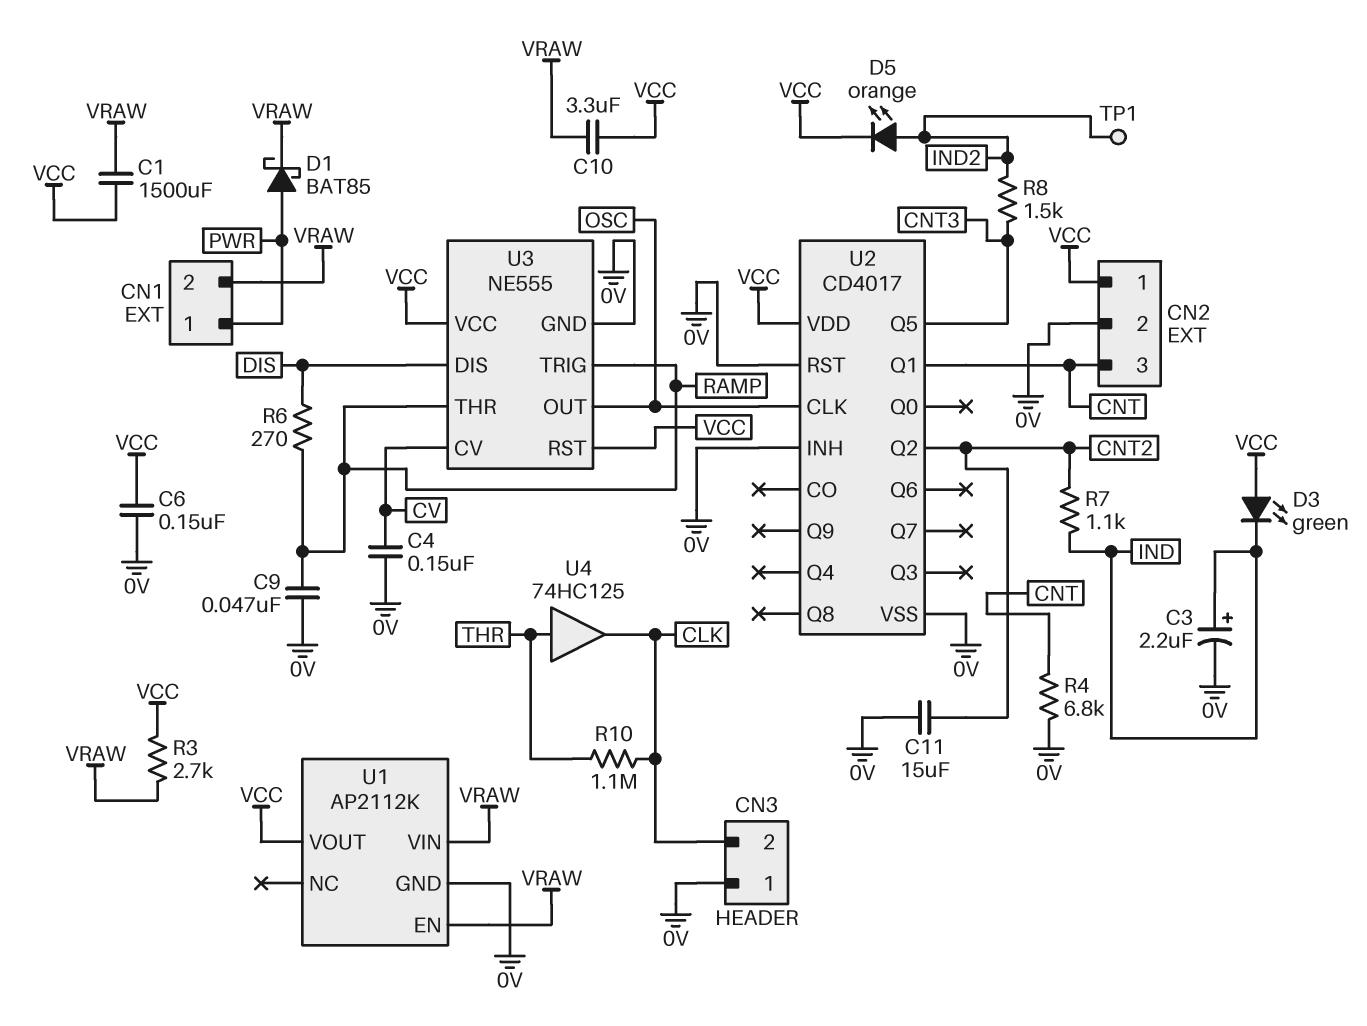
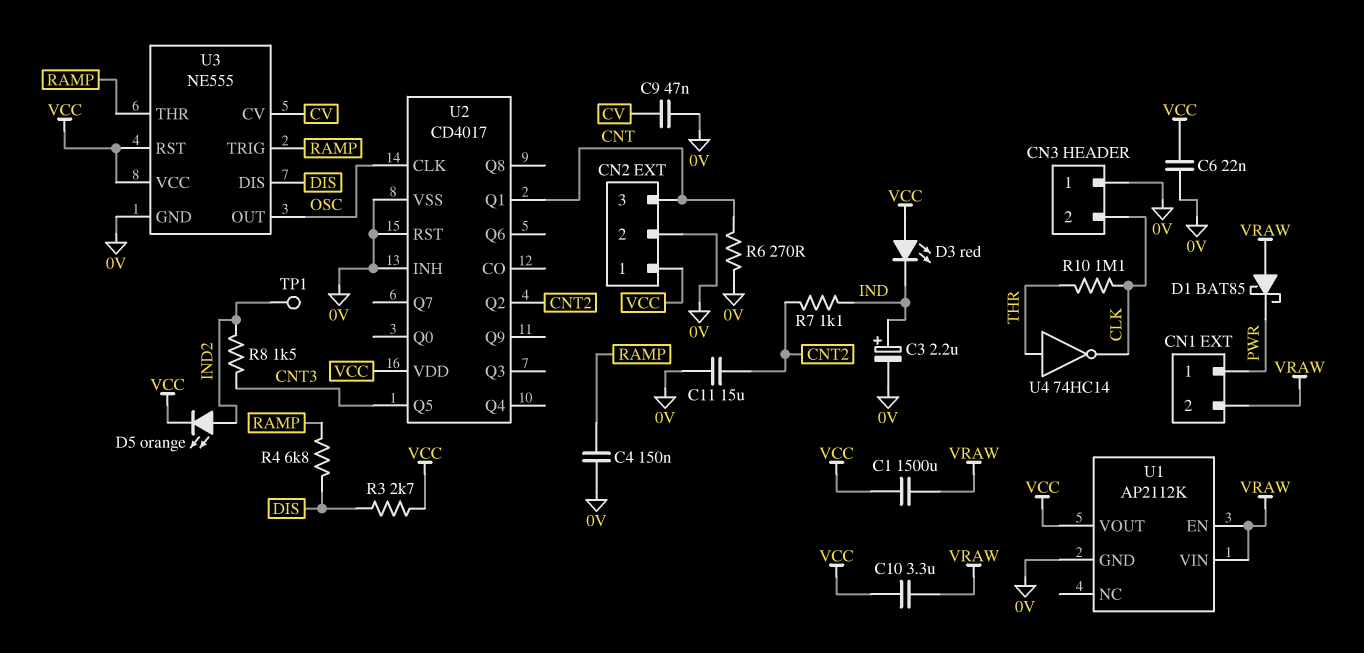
C4: 150nF (0V, CV) -> 150nF (0V, RAMP)
C6: 150nF (0V, VCC) -> 22nF (0V, VCC)
C9: 47nF (0V, RAMP) -> 47nF (0V, CV)
D1: schottky BAT85 (A PWR, K VRAW) -> schottky BAT85 (A VRAW, K PWR)
D3: LED green (A VCC, K IND) -> LED red (A VCC, K IND)
R3: 2.7k (VCC, VRAW) -> 2.7k (DIS, VCC)
R4: 6.8k (0V, CNT) -> 6.8k (DIS, RAMP)
R6: 270 (DIS, RAMP) -> 270 (0V, CNT)
U4: buffer 74HC125 (in THR, out CLK) -> NOT 74HC14 (in THR, out CLK)

